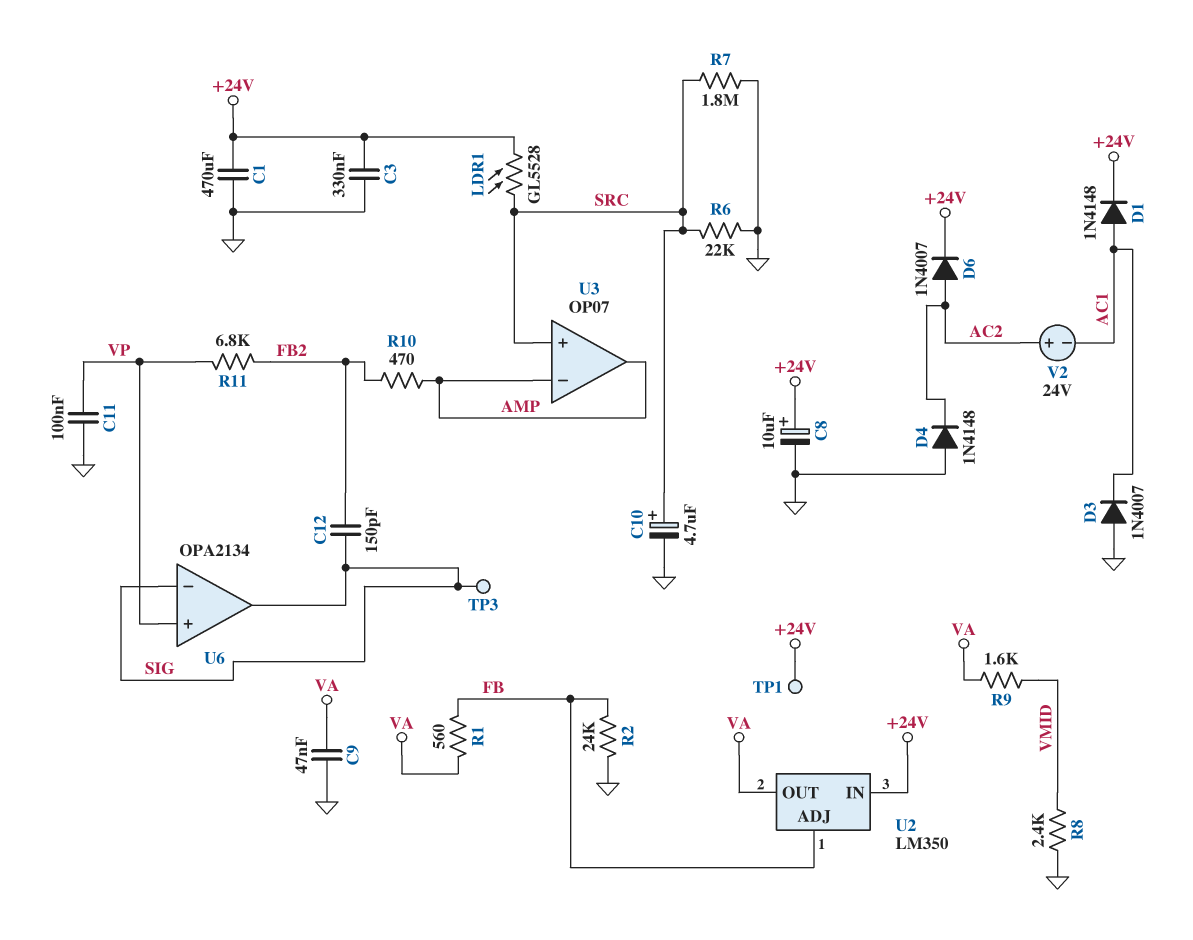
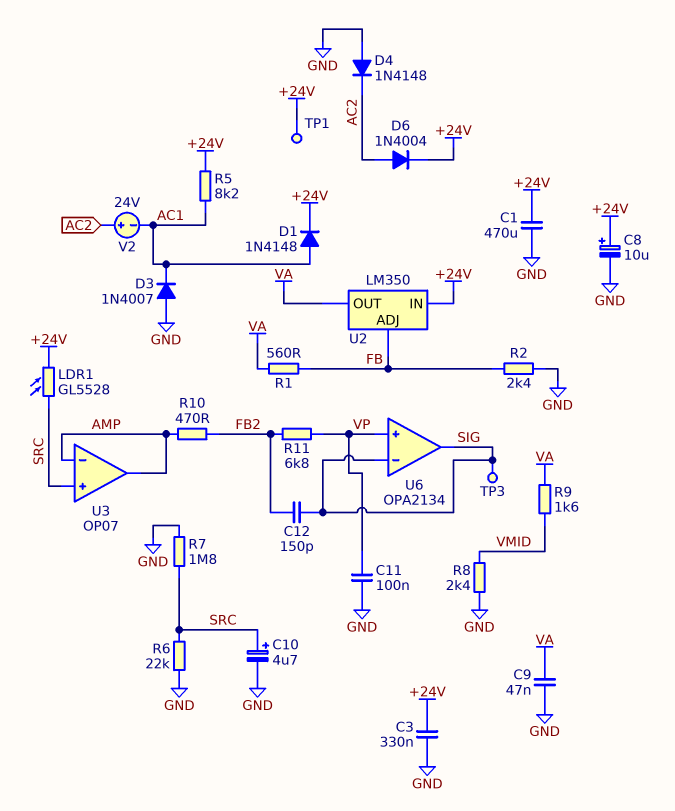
D6: diode 1N4007 (A AC2, K +24V) -> diode 1N4004 (A AC2, K +24V)
R2: 24k (FB, GND) -> 2.4k (FB, GND)
R5: none -> 8.2k (+24V, AC1)

